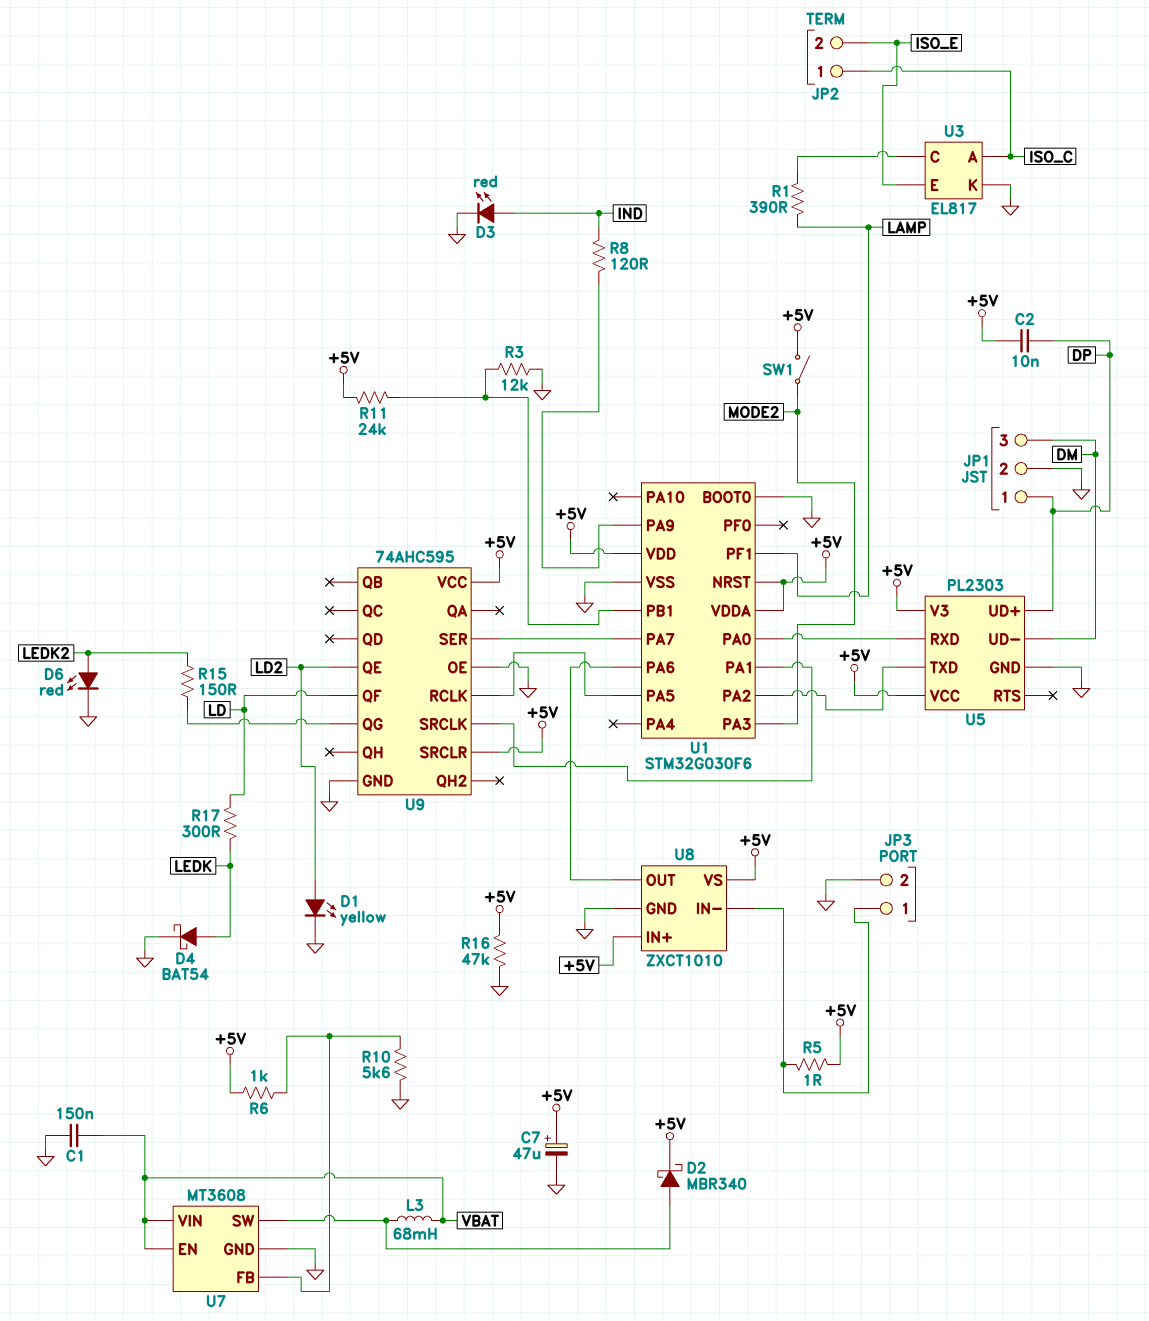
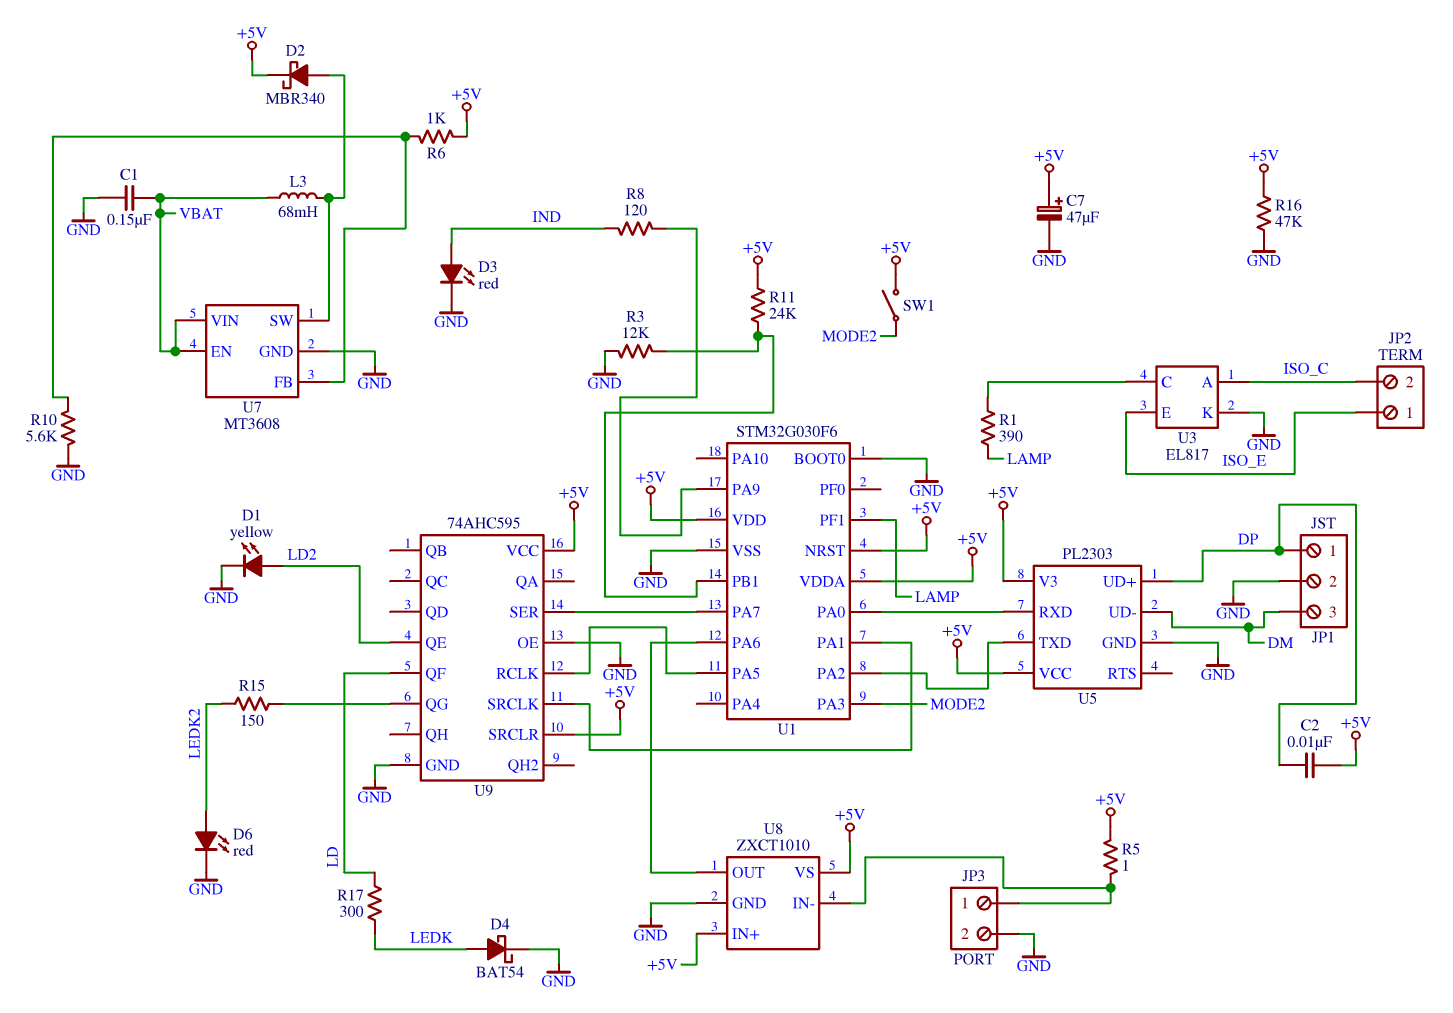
JP2 pin 1: ISO_C -> ISO_E
JP2 pin 2: ISO_E -> ISO_C

